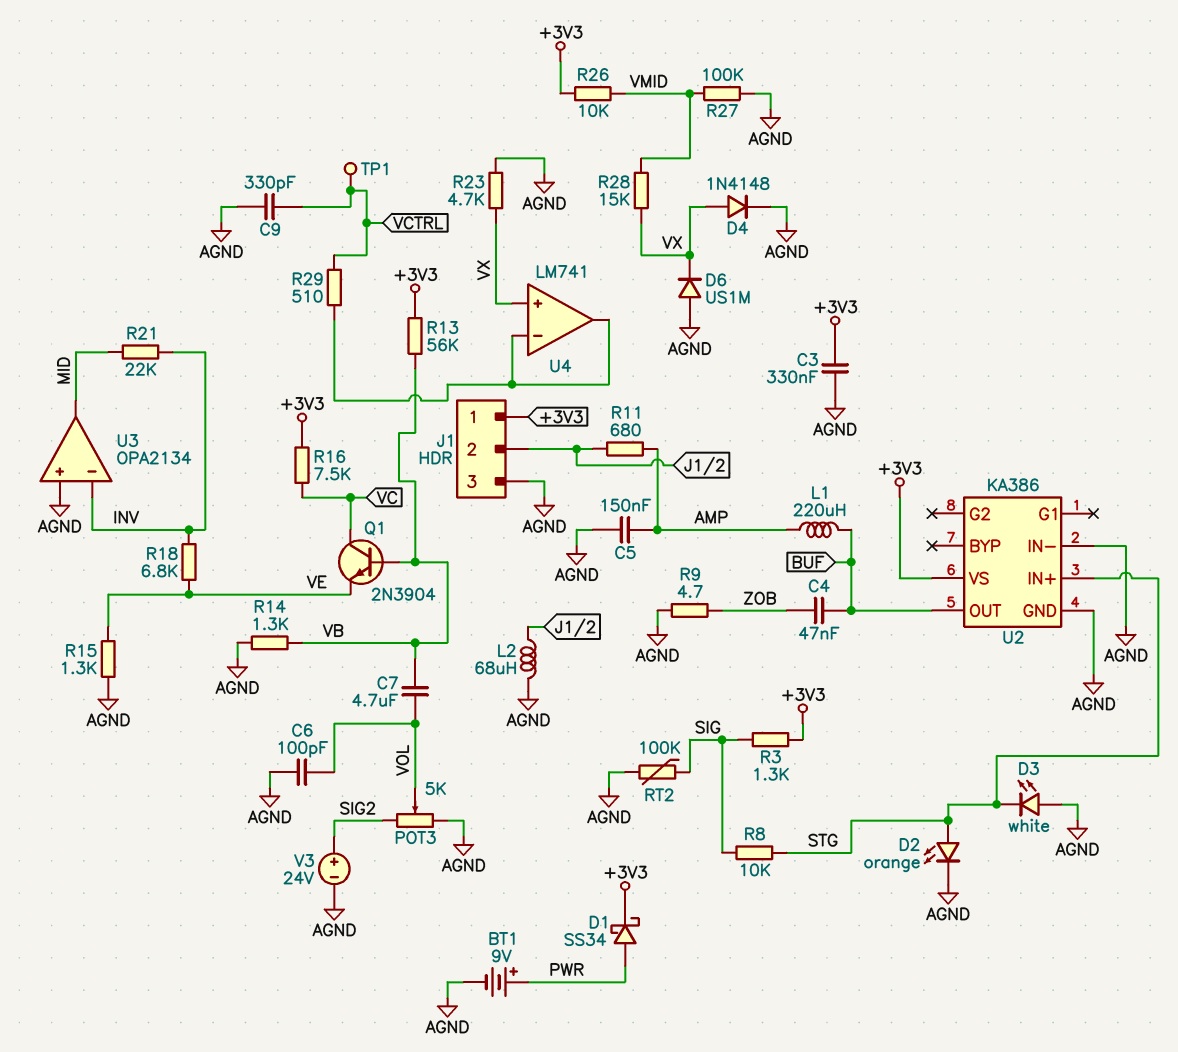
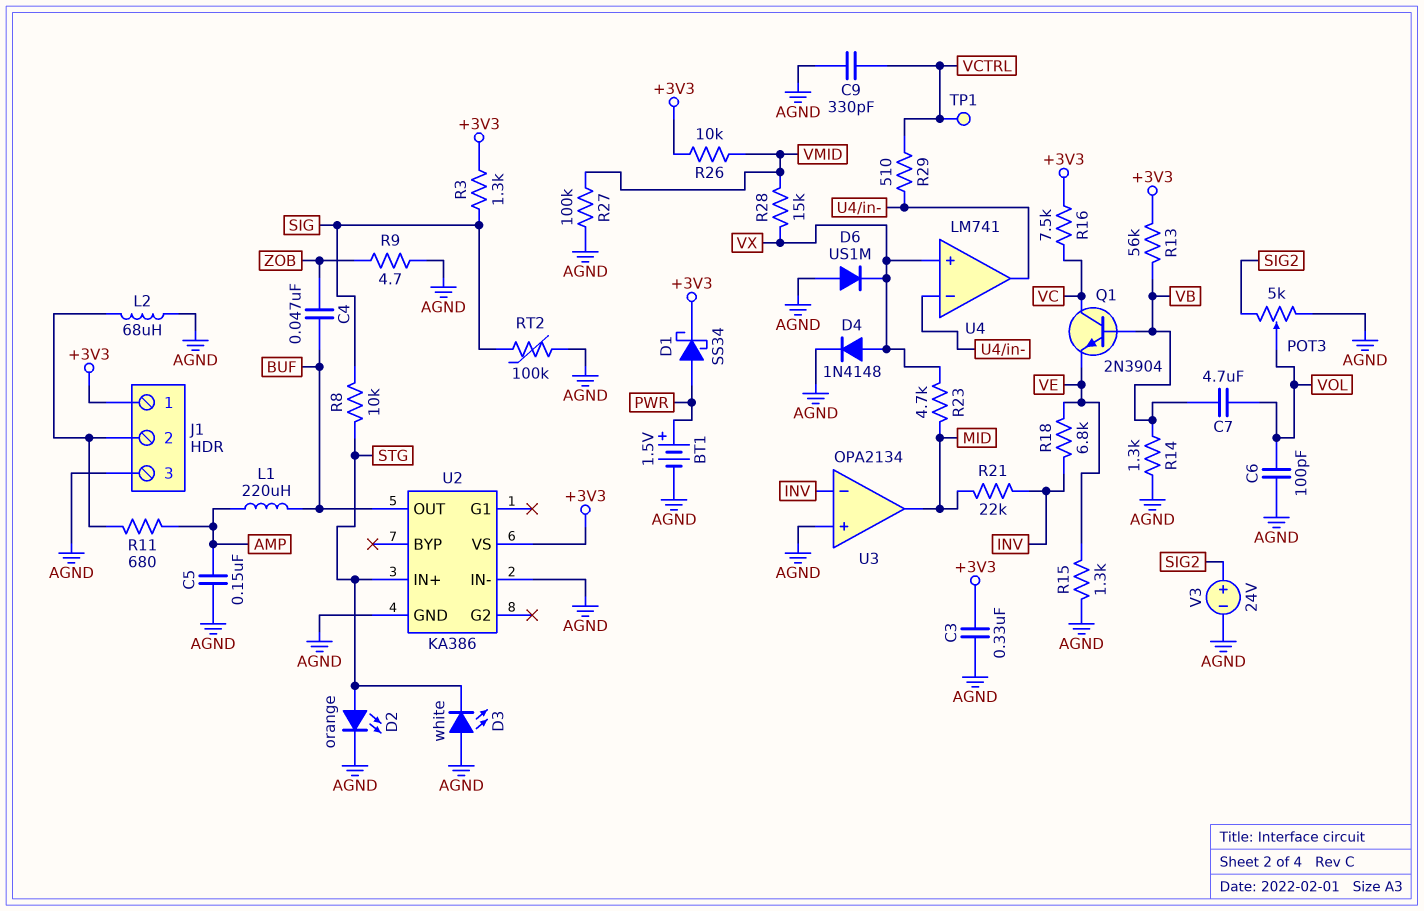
BT1: 9V (plus PWR, minus AGND) -> 1.5V (plus PWR, minus AGND)
R23: 4.7k (AGND, VX) -> 4.7k (MID, VX)

